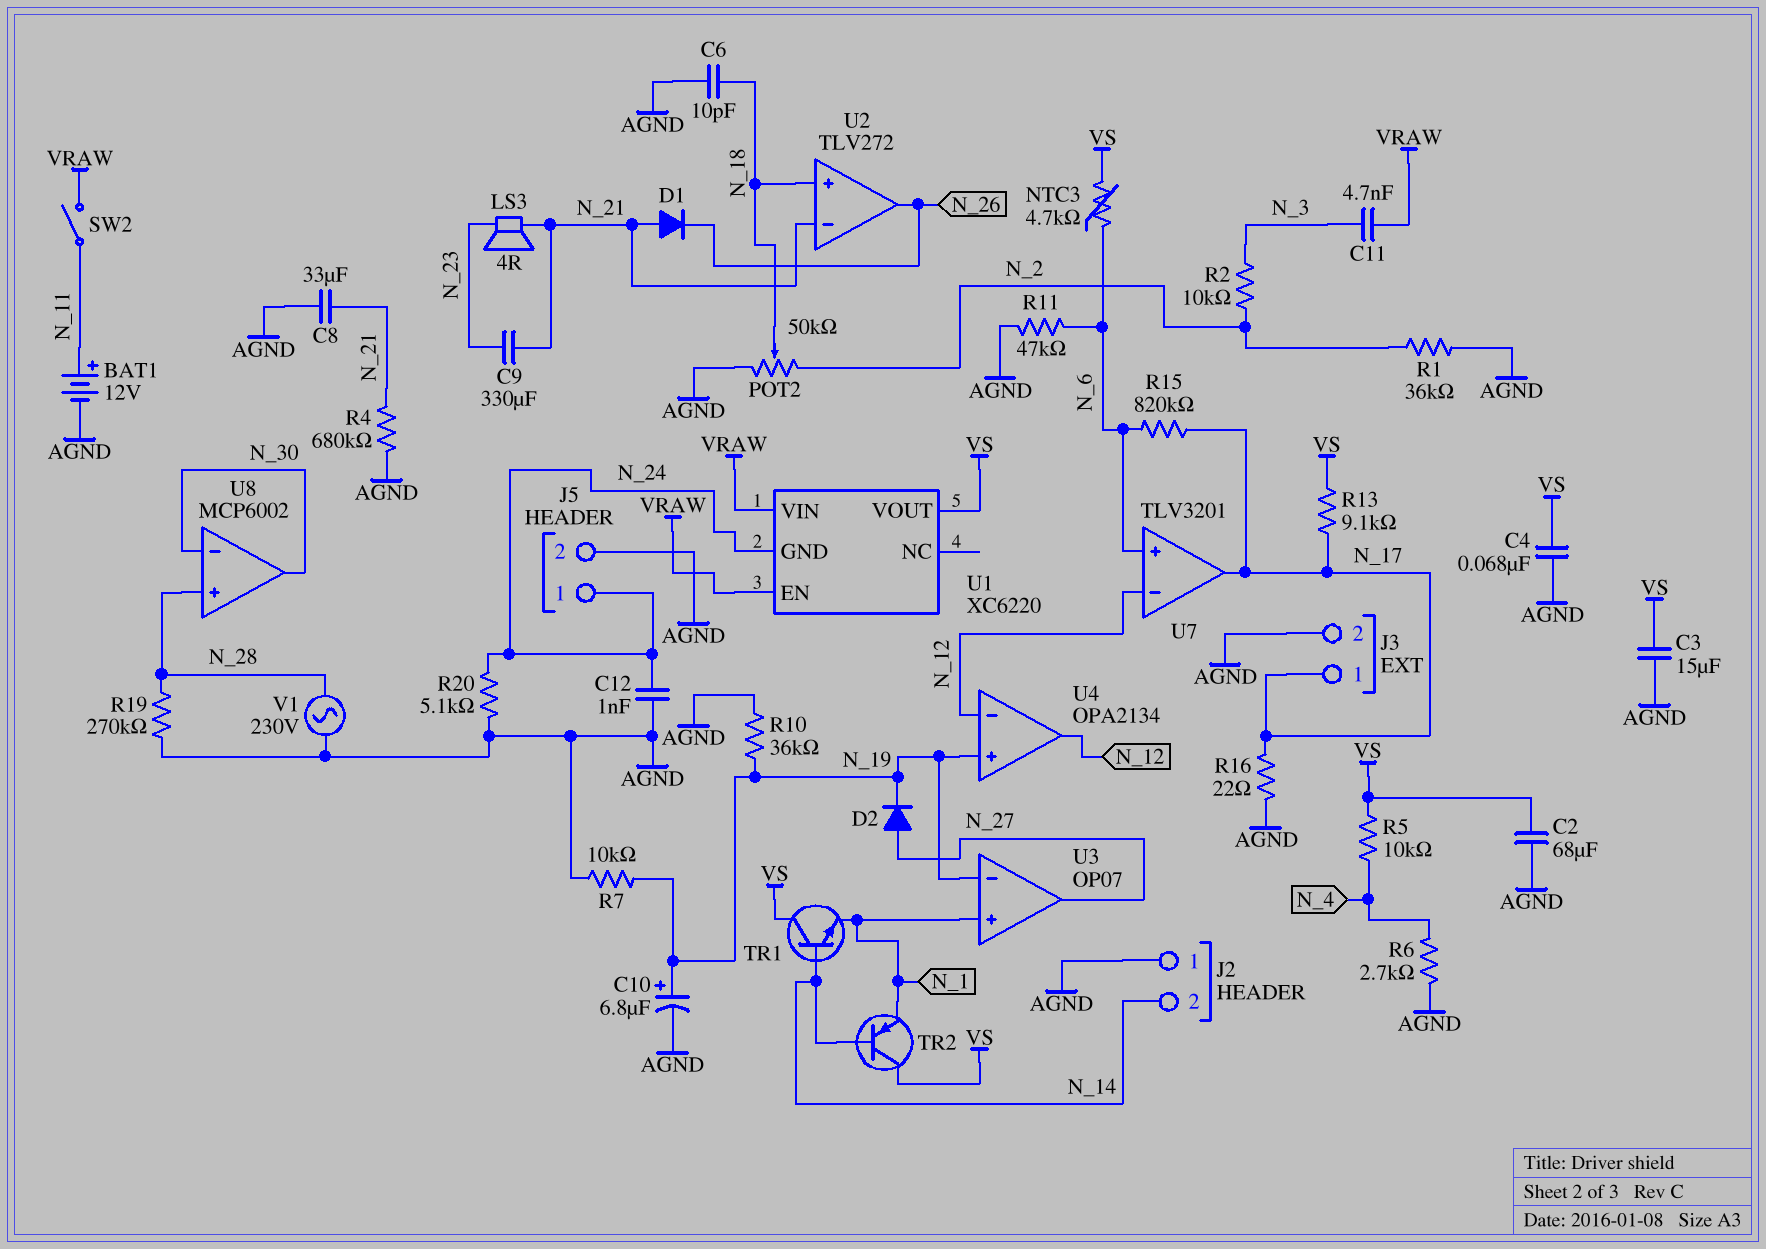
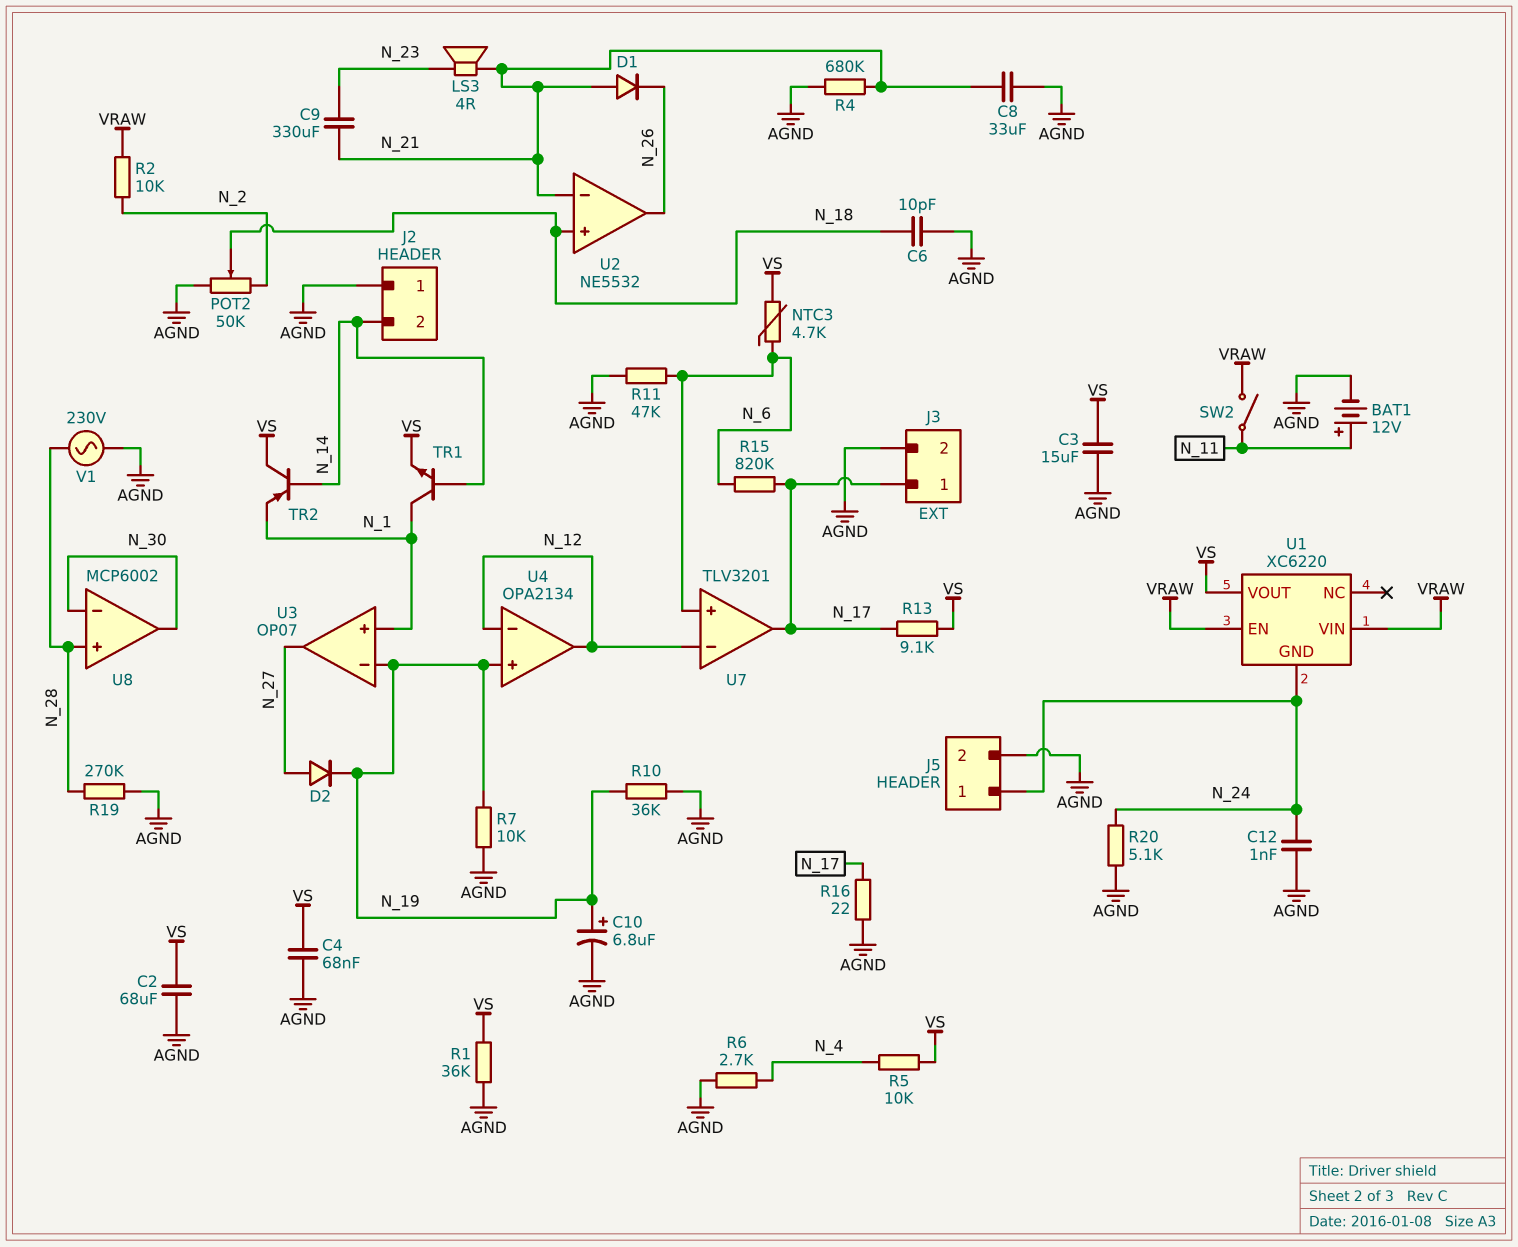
C11: 4.7nF (N_3, VRAW) -> none
R1: 36k (AGND, N_2) -> 36k (AGND, VS)
R2: 10k (N_2, N_3) -> 10k (N_2, VRAW)
TR1: NPN (B N_14, C VS, E N_1) -> NPN (B N_14, C N_1, E VS)
U2: TLV272 -> NE5532

